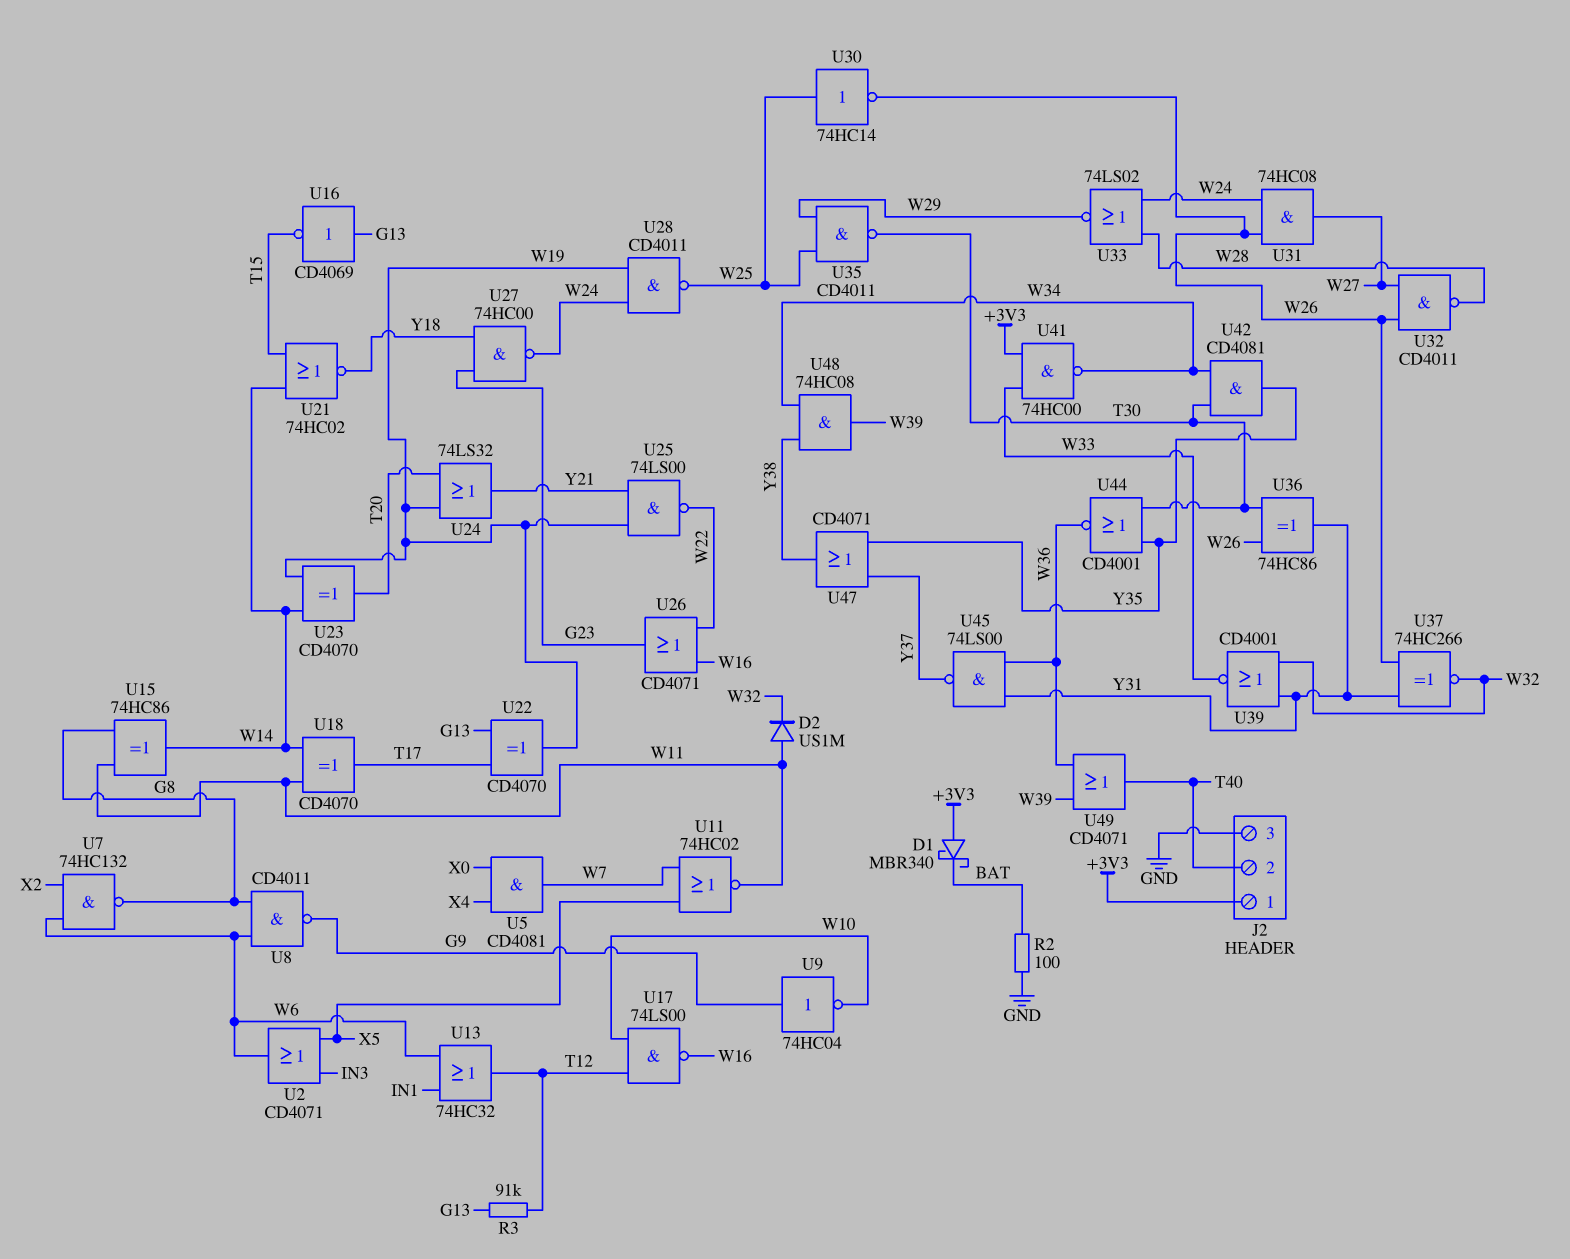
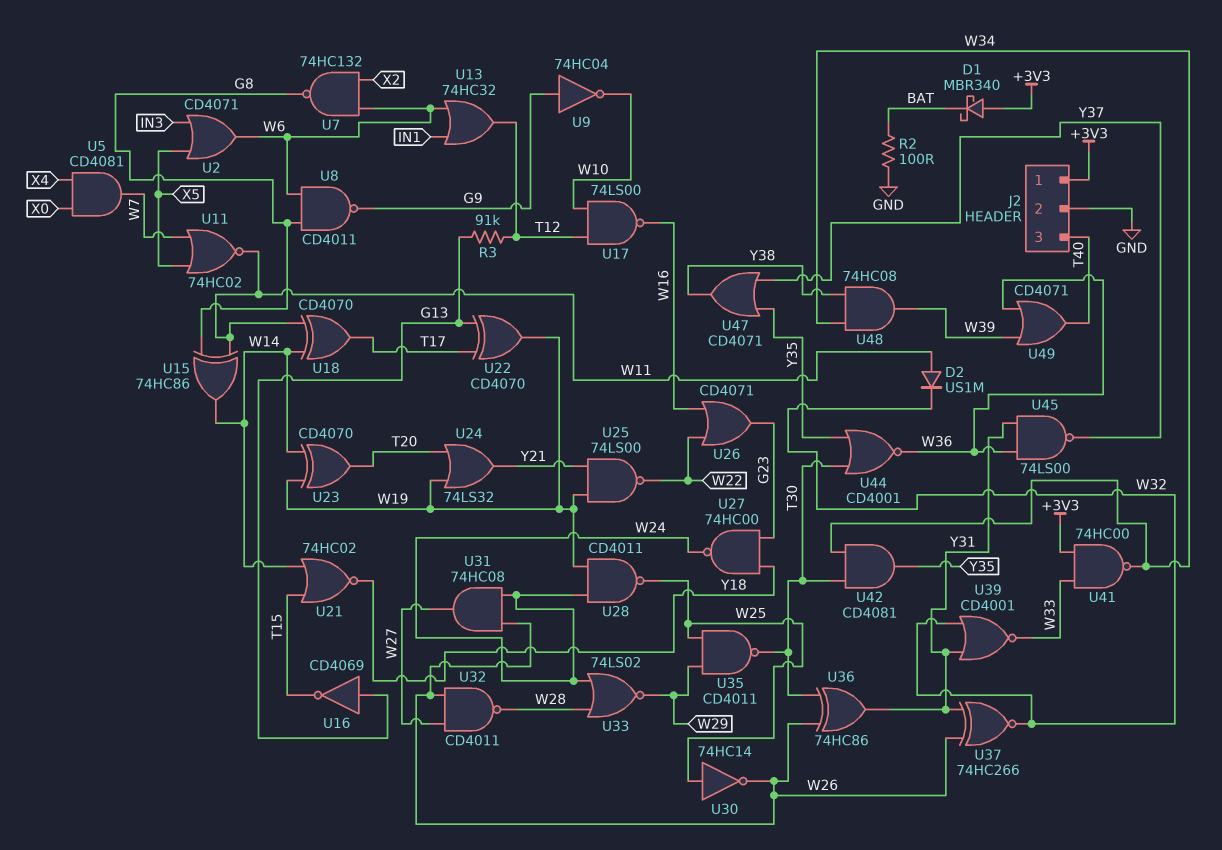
J2 pin 2: T40 -> GND
J2 pin 3: GND -> T40

